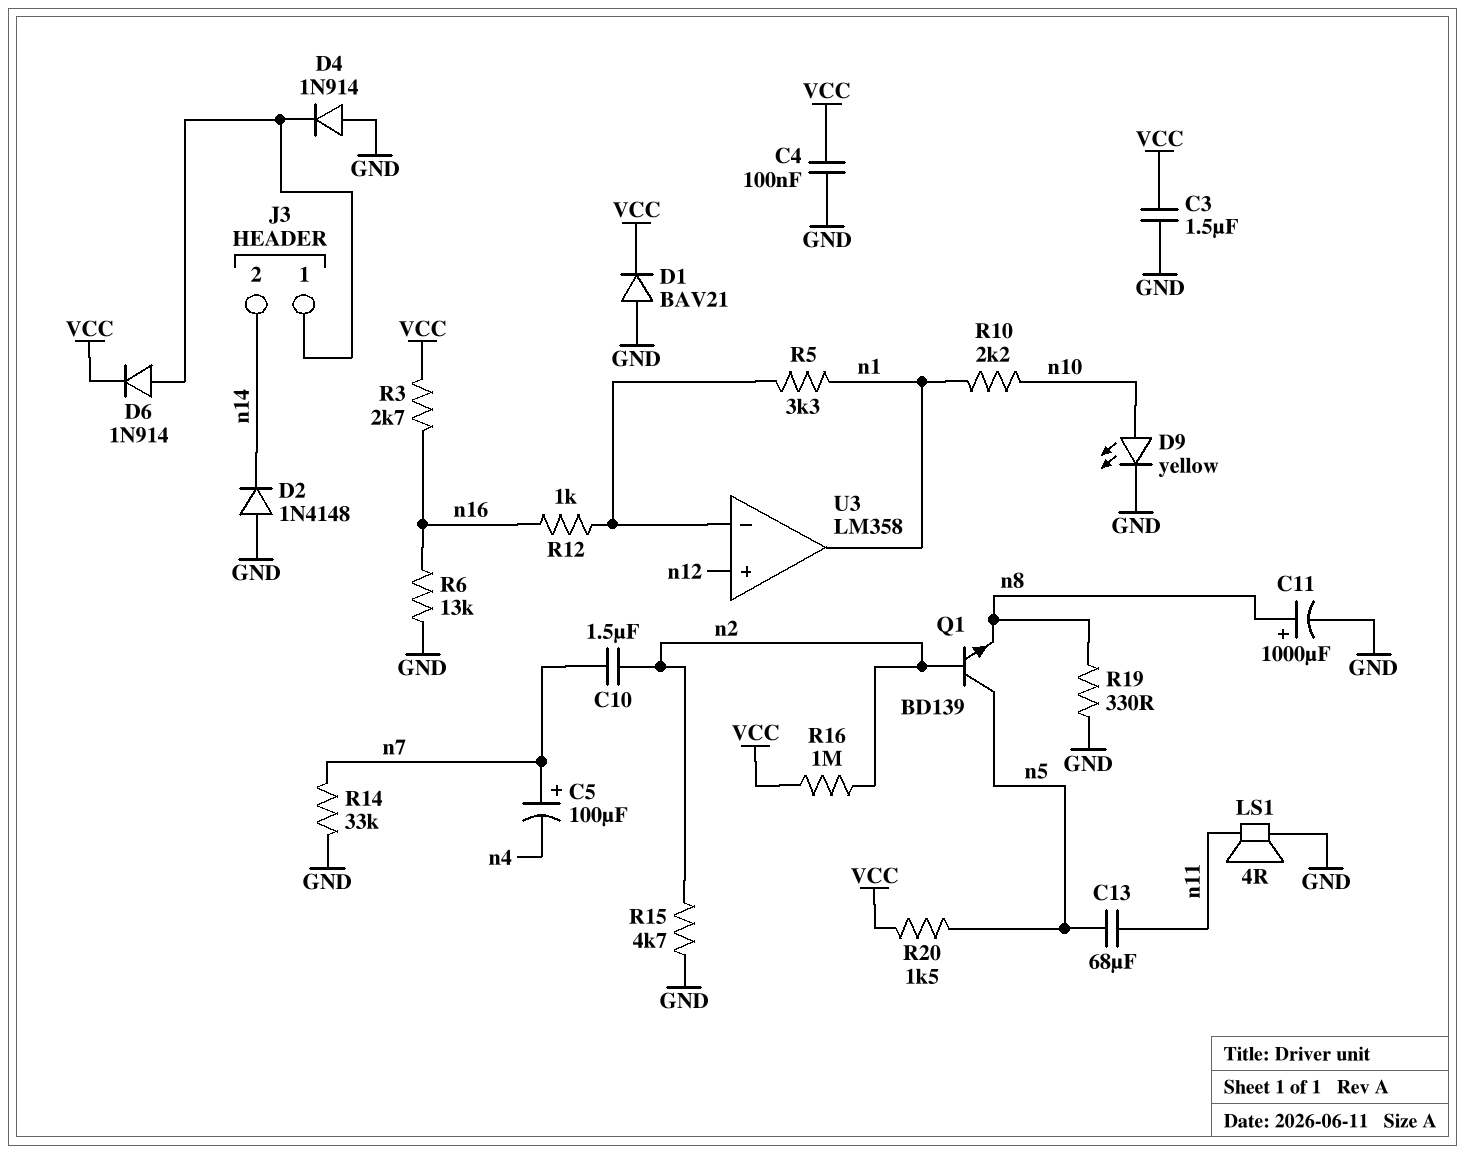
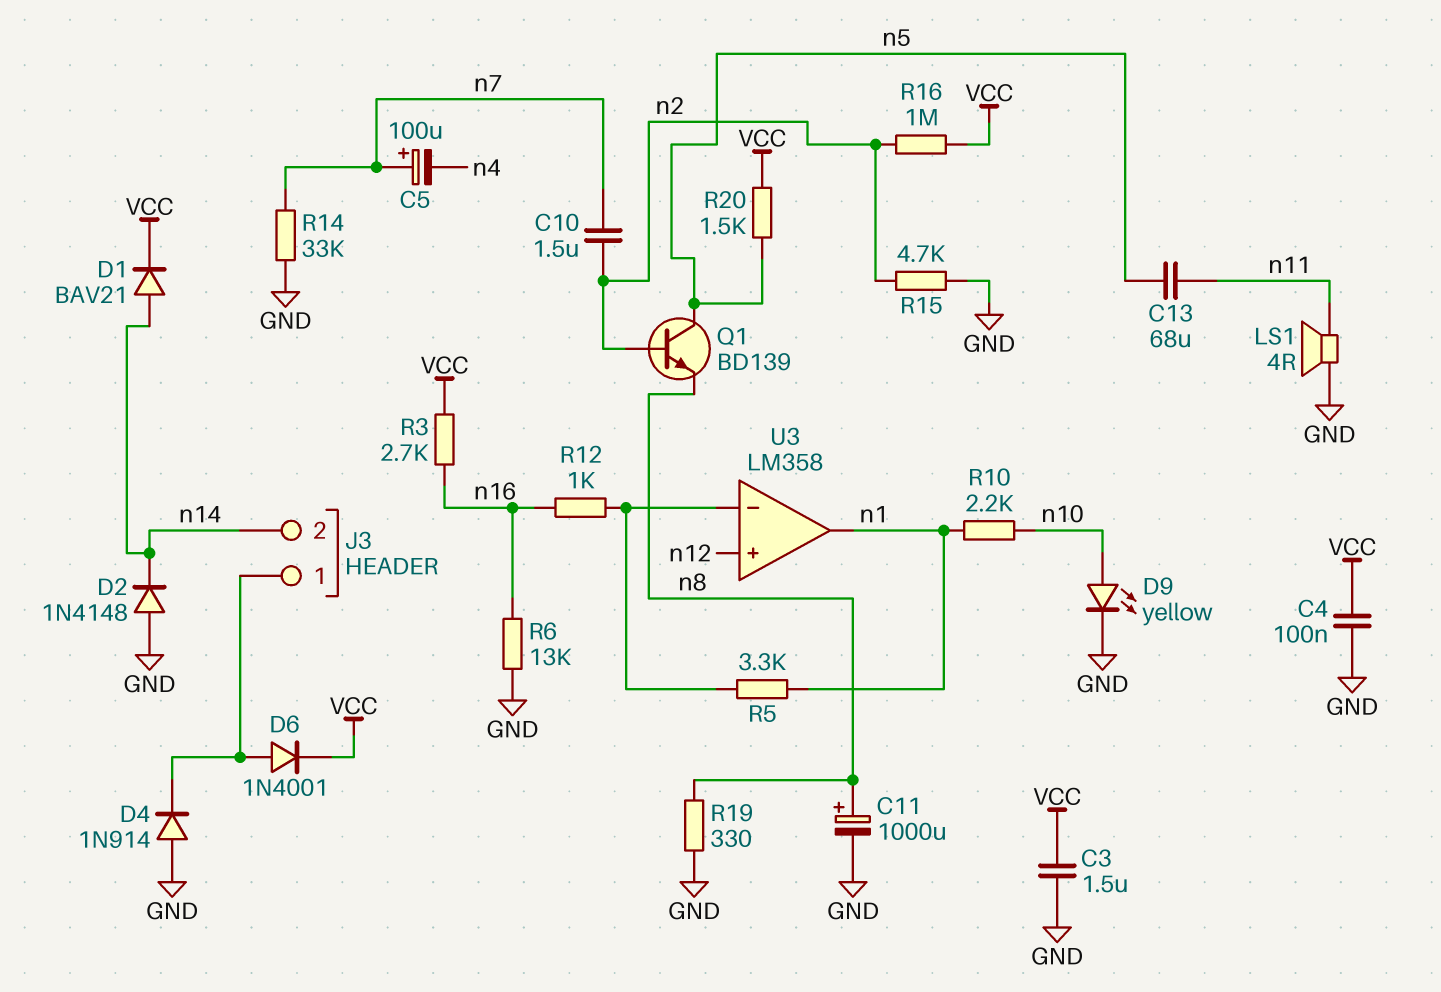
D1: diode BAV21 (A GND, K VCC) -> diode BAV21 (A n14, K VCC)
D6: diode 1N914 (A J3/1, K VCC) -> diode 1N4001 (A J3/1, K VCC)

